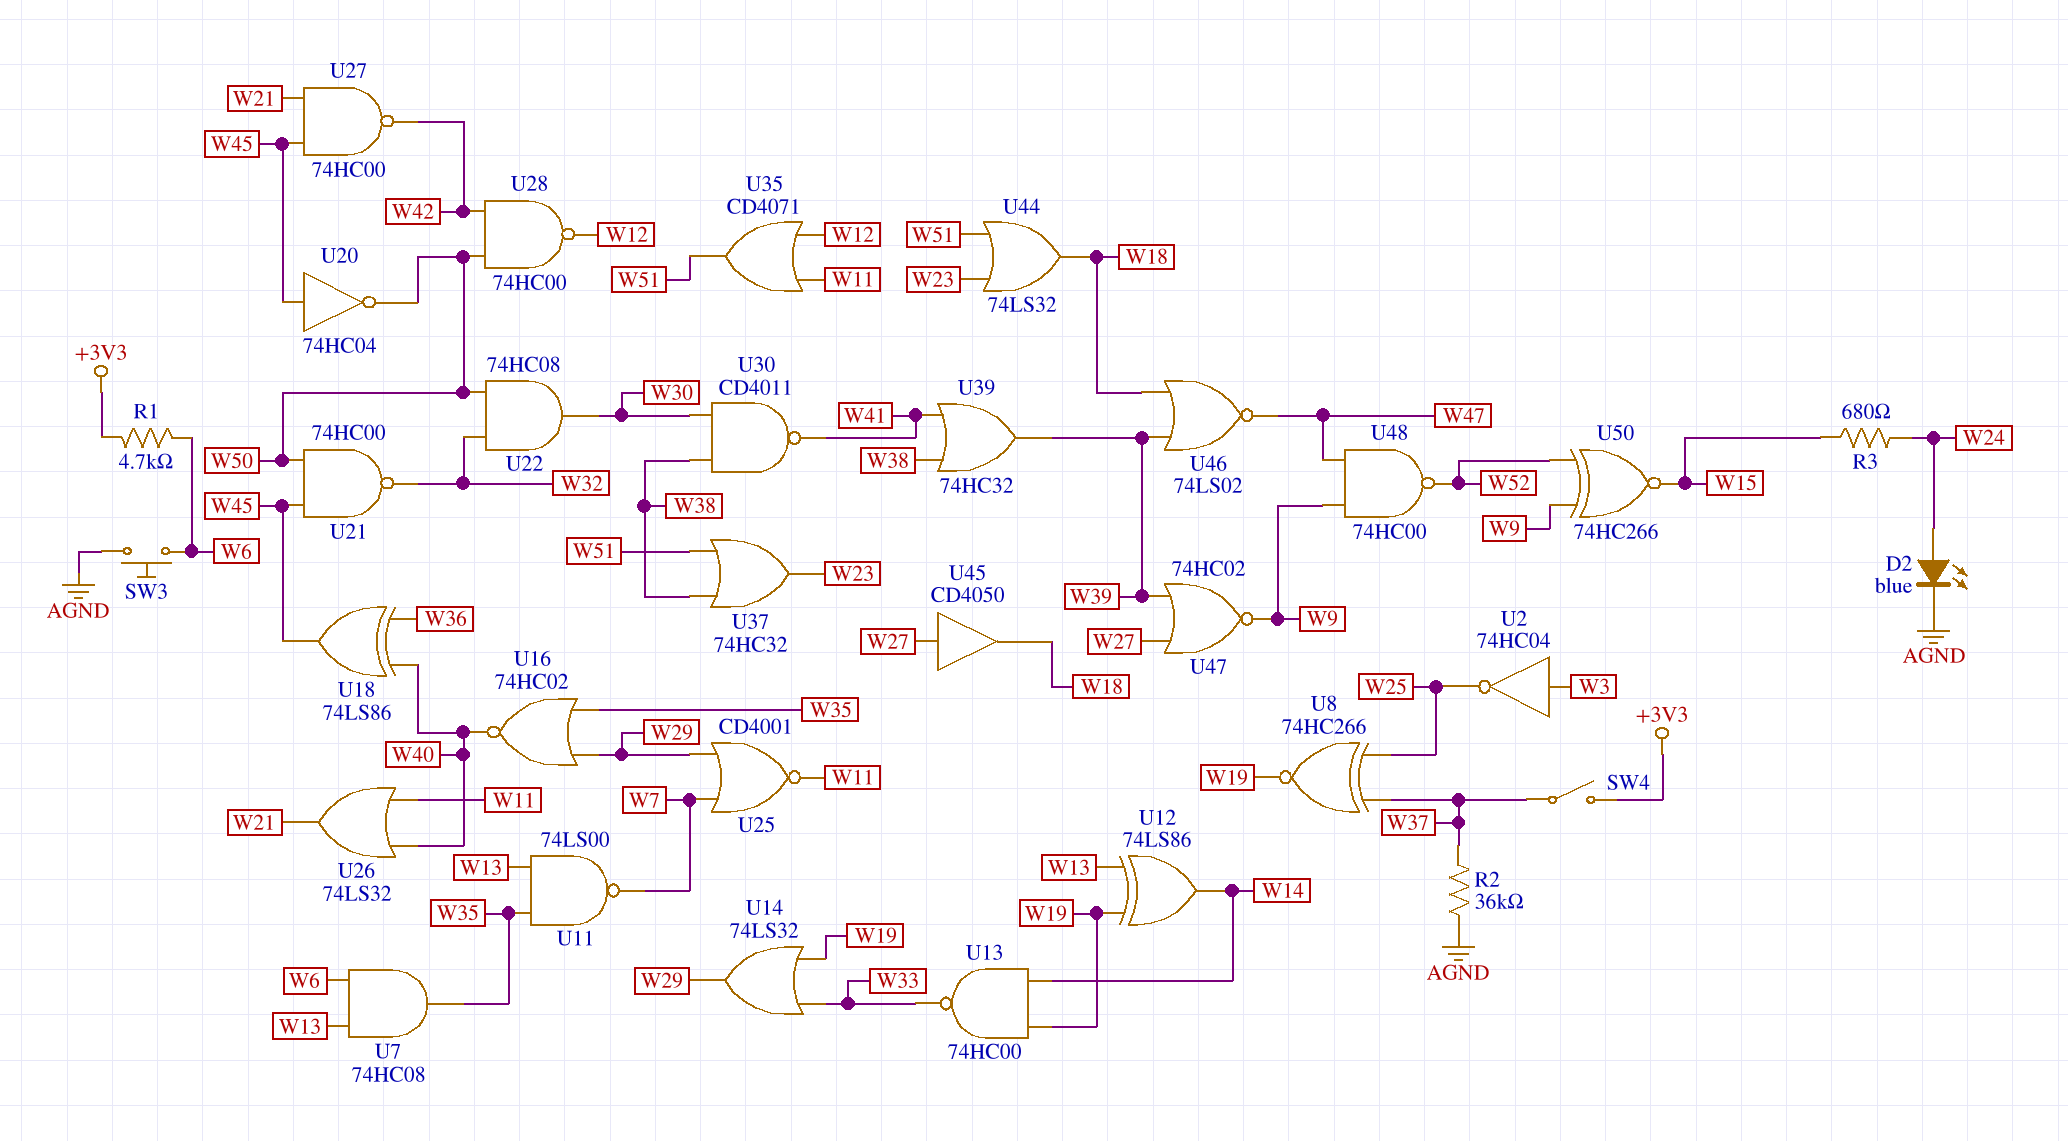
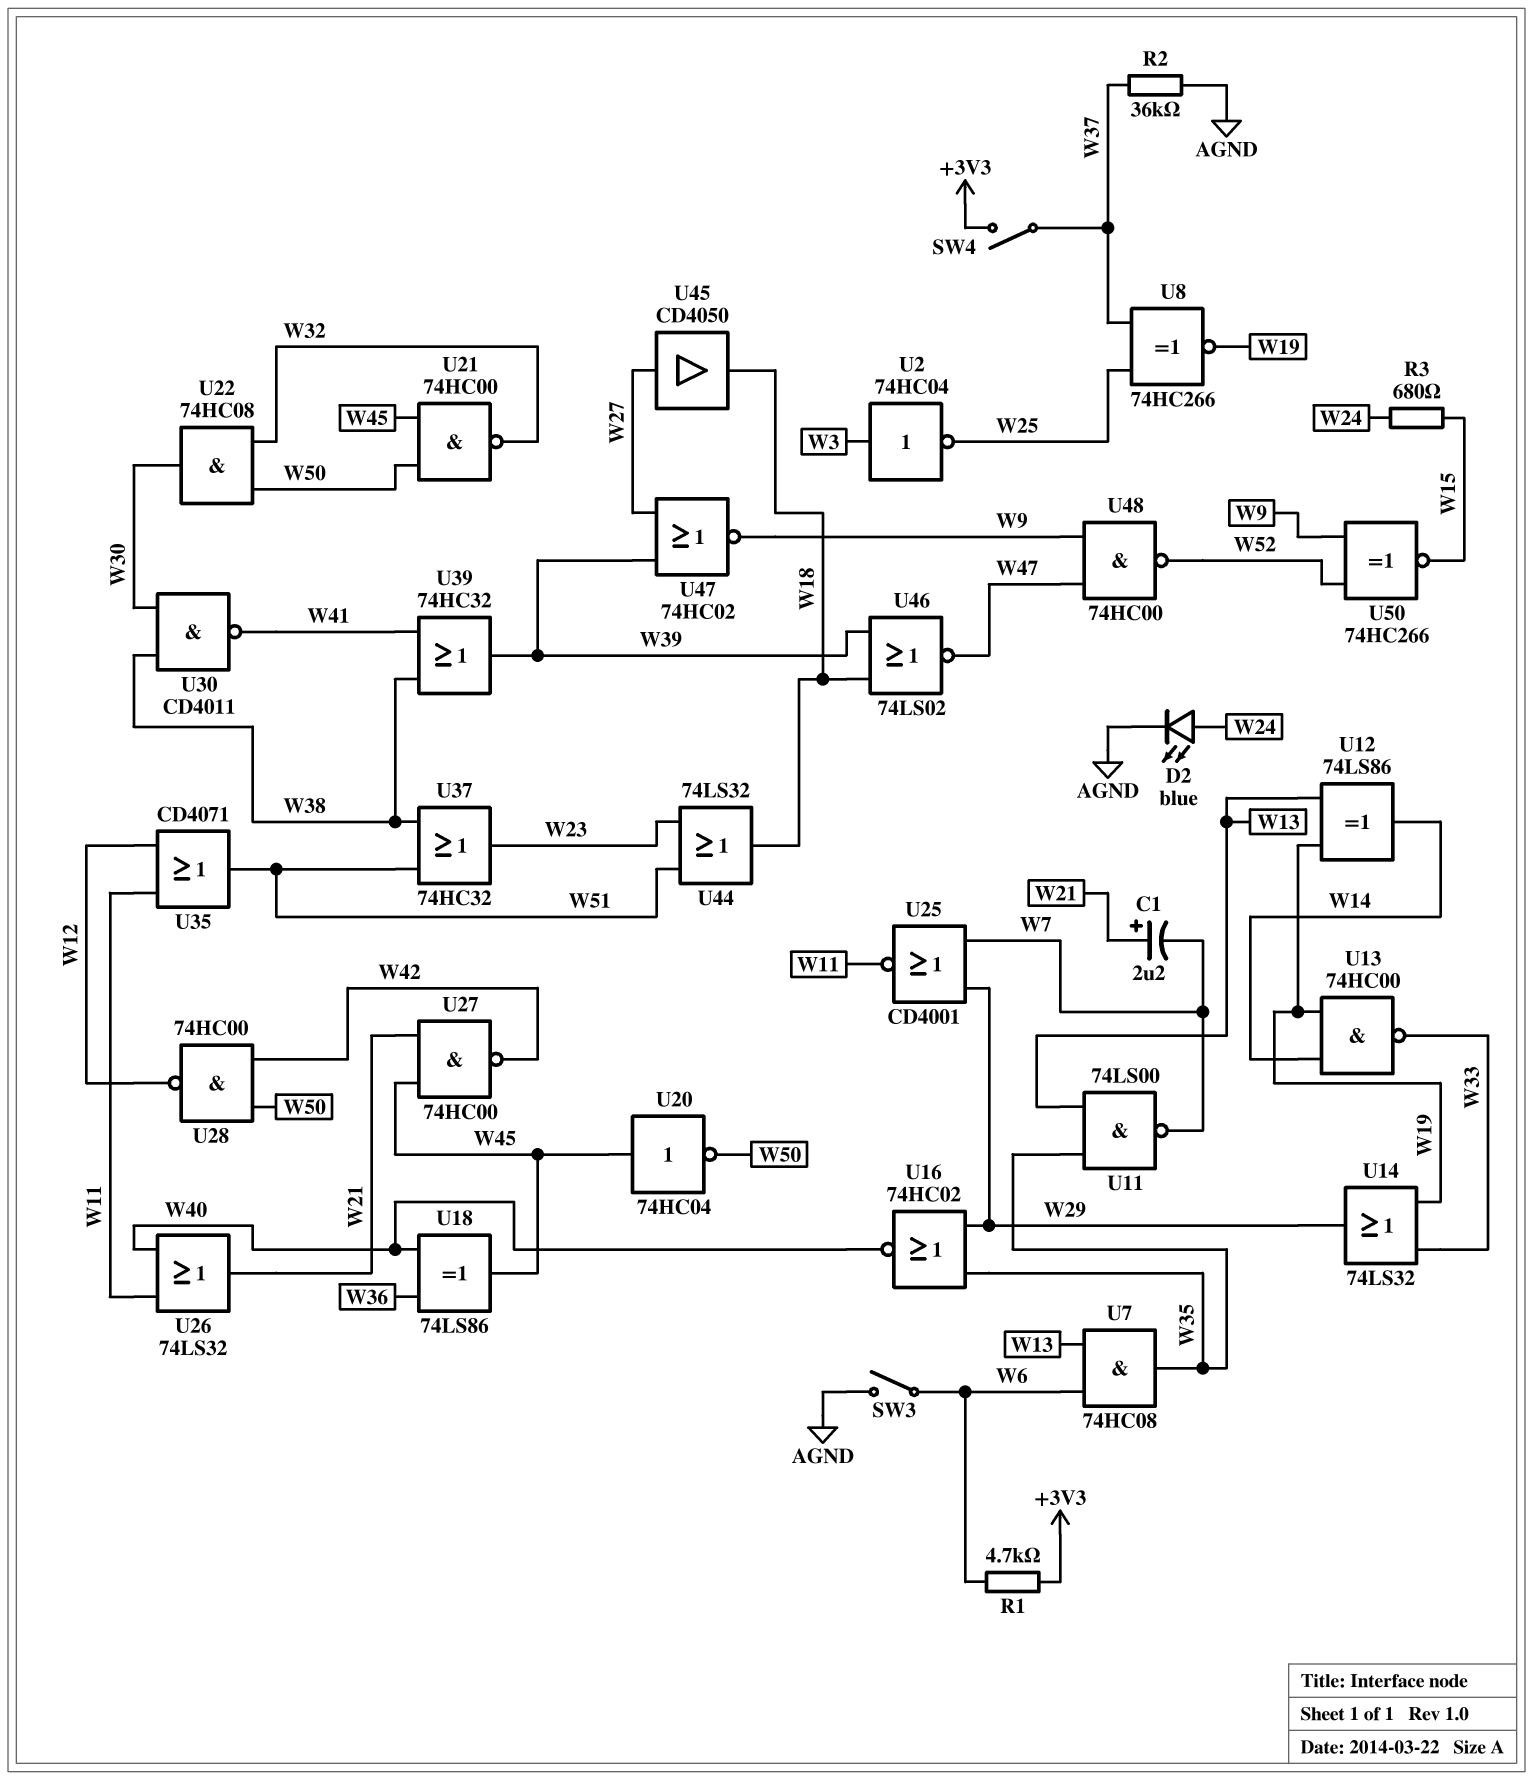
C1: none -> 2.2uF (plus W21, minus W7)
SW3: button (AGND, W6) -> switch (AGND, W6)

